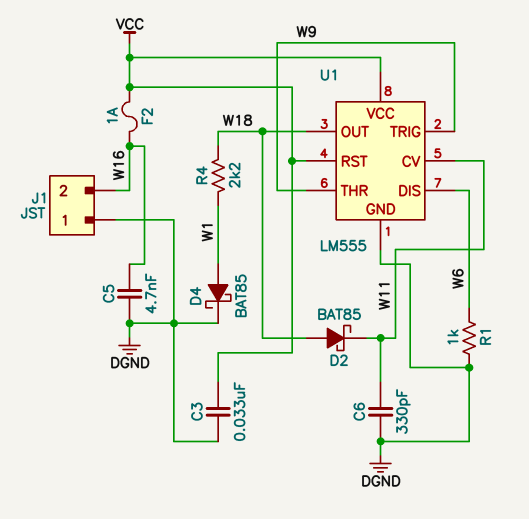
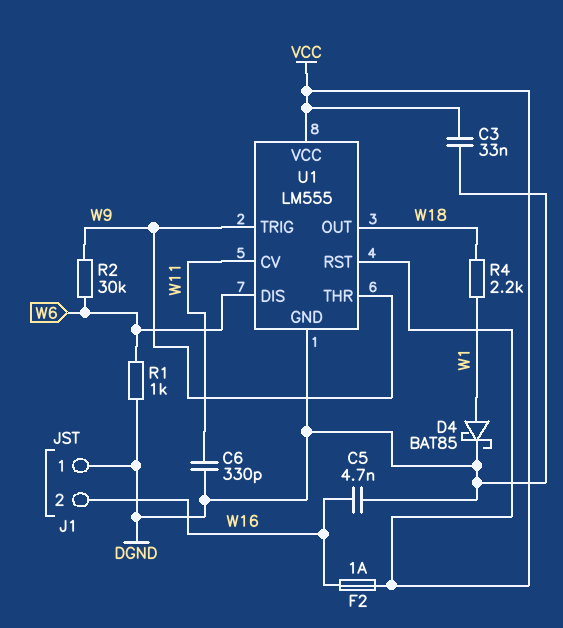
D2: schottky BAT85 (A W18, K W11) -> none
R2: none -> 30k (W6, W9)

